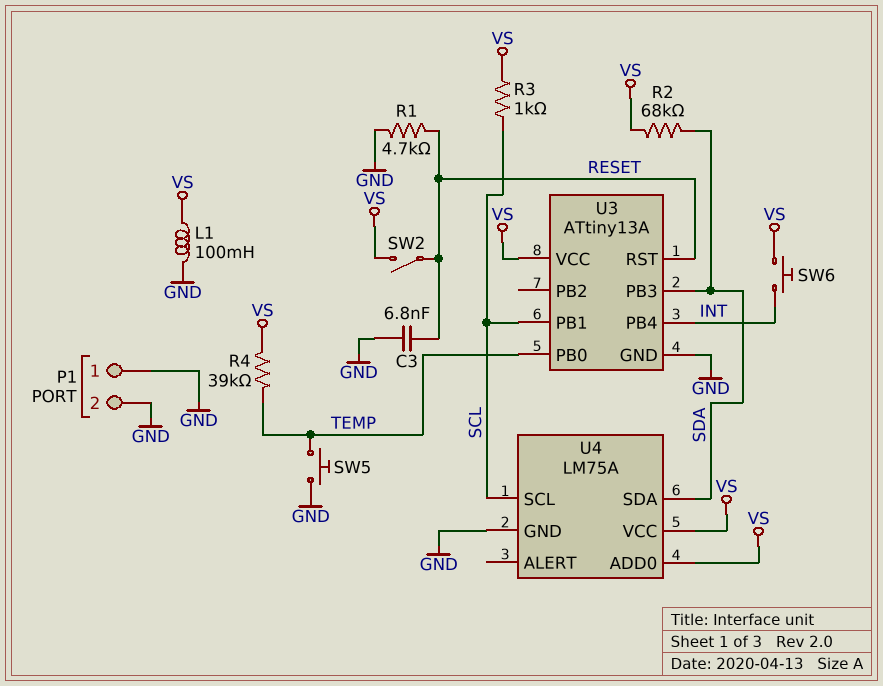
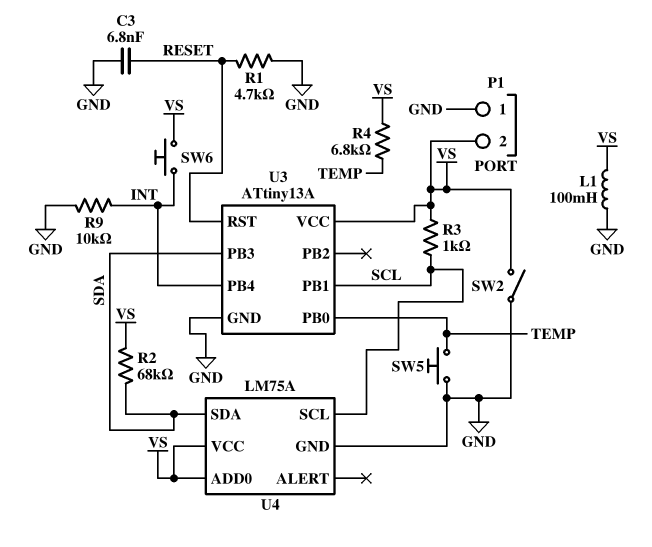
P1 pin 2: GND -> VS
R4: 39k (TEMP, VS) -> 6.8k (TEMP, VS)
R9: none -> 10k (GND, INT)
SW2: switch (RESET, VS) -> switch (GND, VS)

